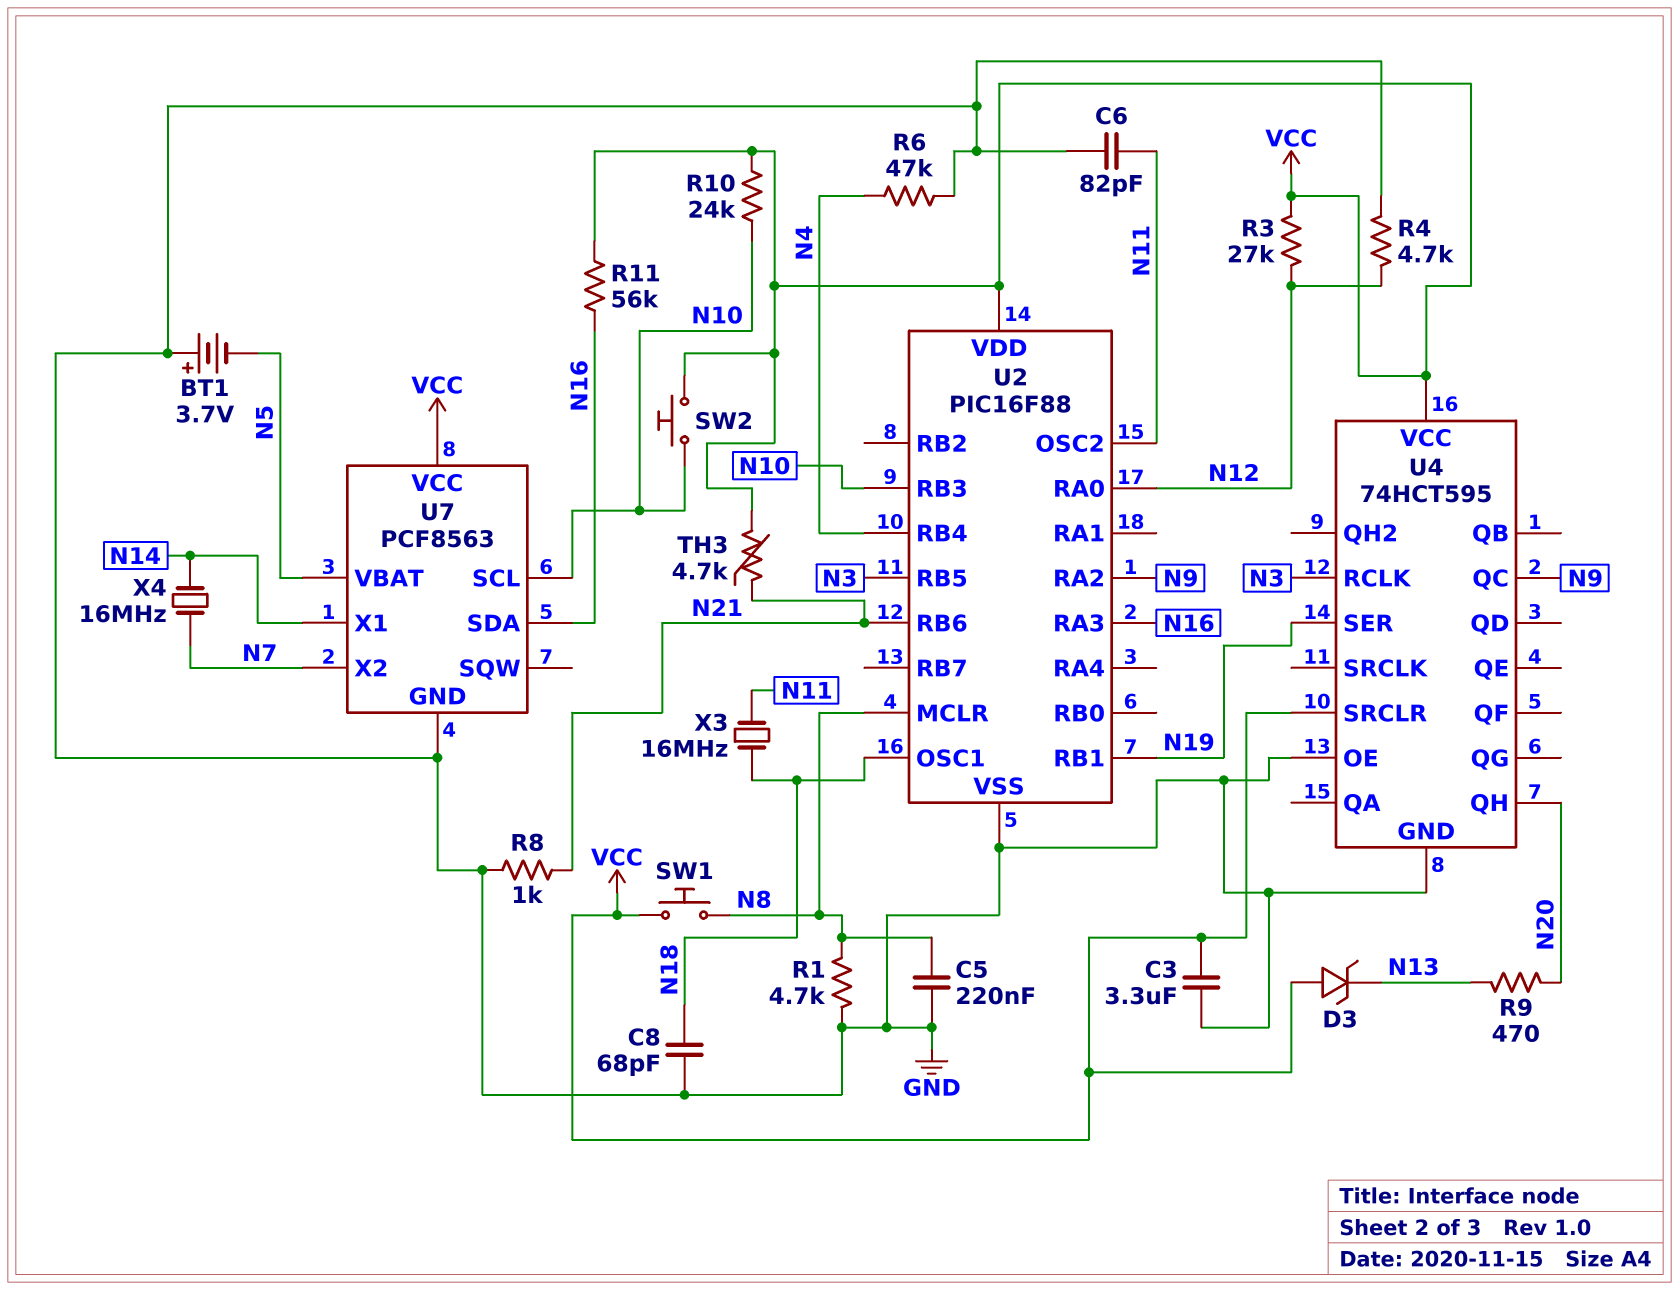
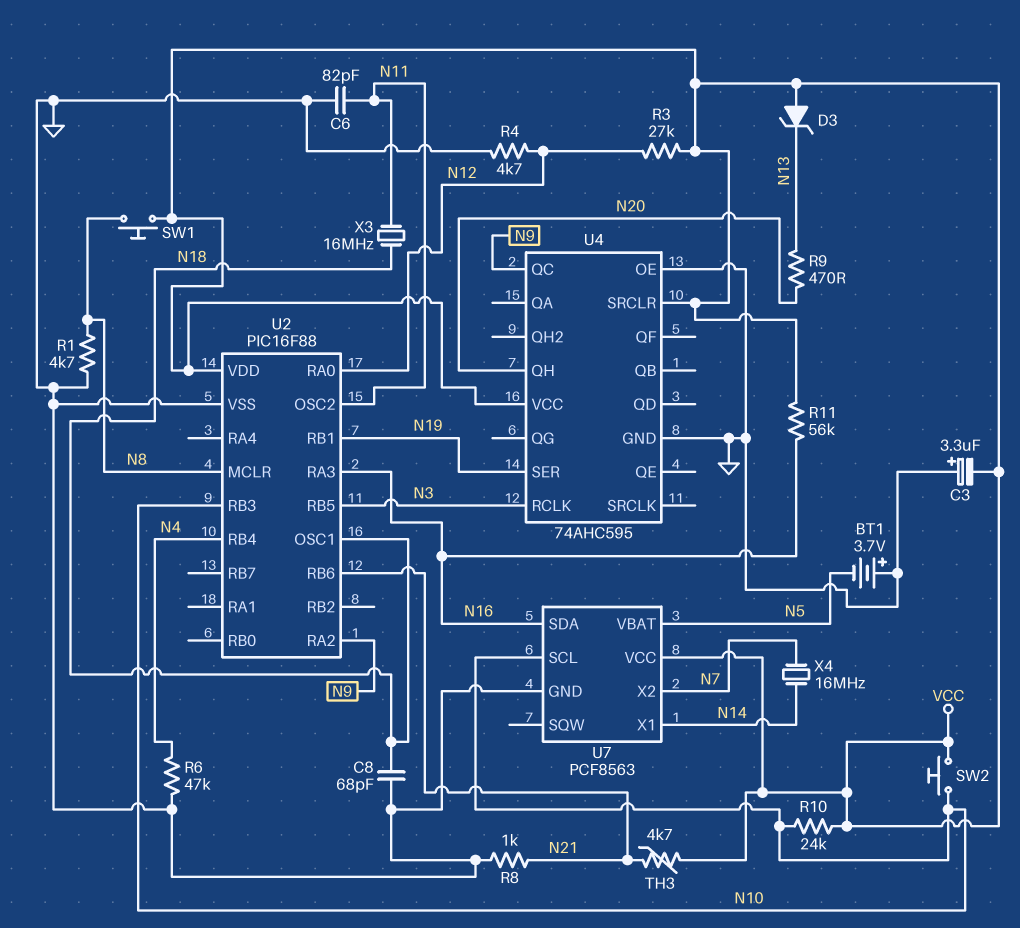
C3: 3.3uF (GND, VCC) -> 3.3uF (plus GND, minus VCC)
C5: 220nF (GND, N8) -> none
U4: 74HCT595 -> 74AHC595

